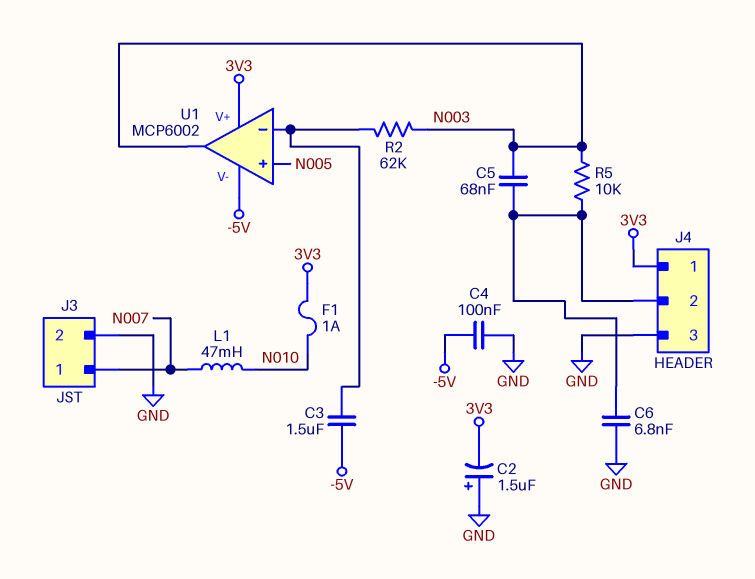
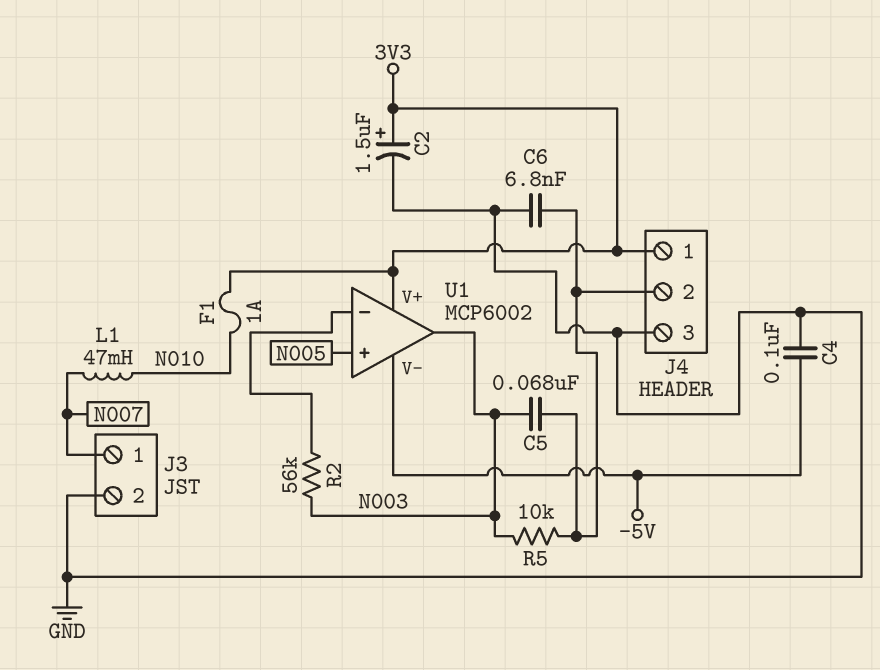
C2: 1.5uF (plus GND, minus 3V3) -> 1.5uF (plus 3V3, minus GND)
C3: 1.5uF (-5V, U1/in-) -> none
R2: 62k (N003, U1/in-) -> 56k (N003, U1/in-)

